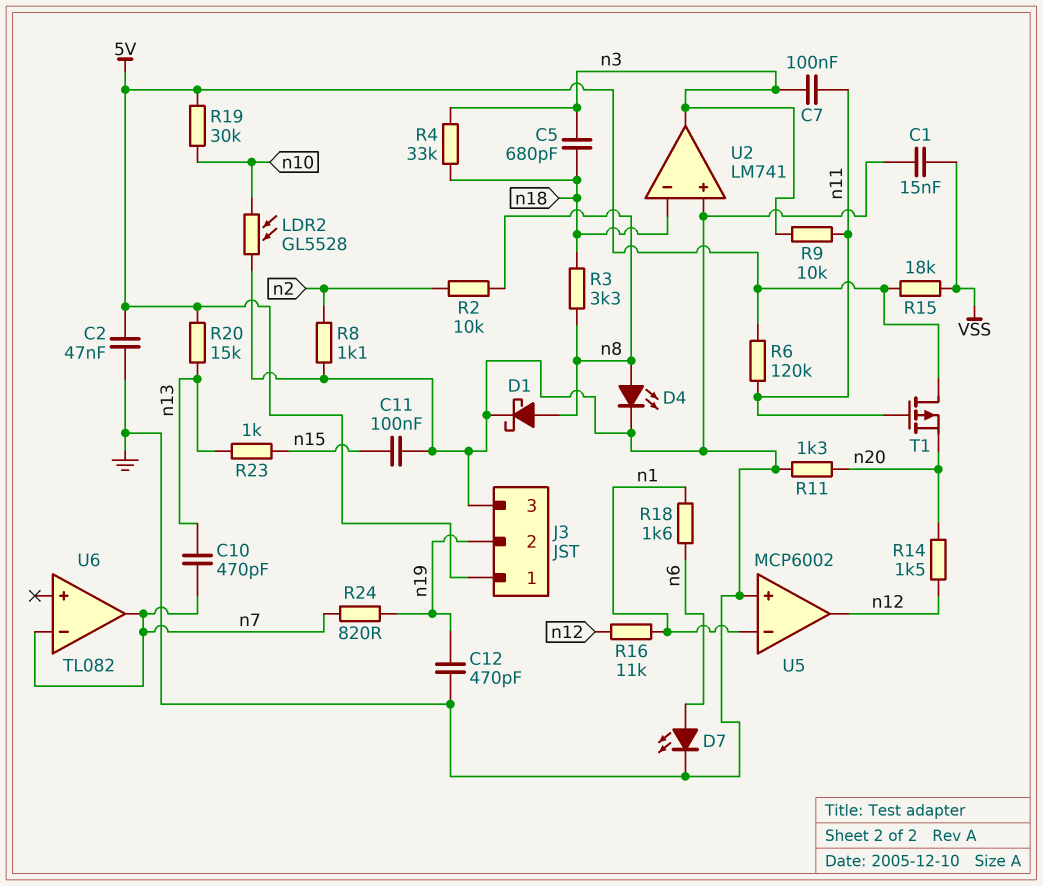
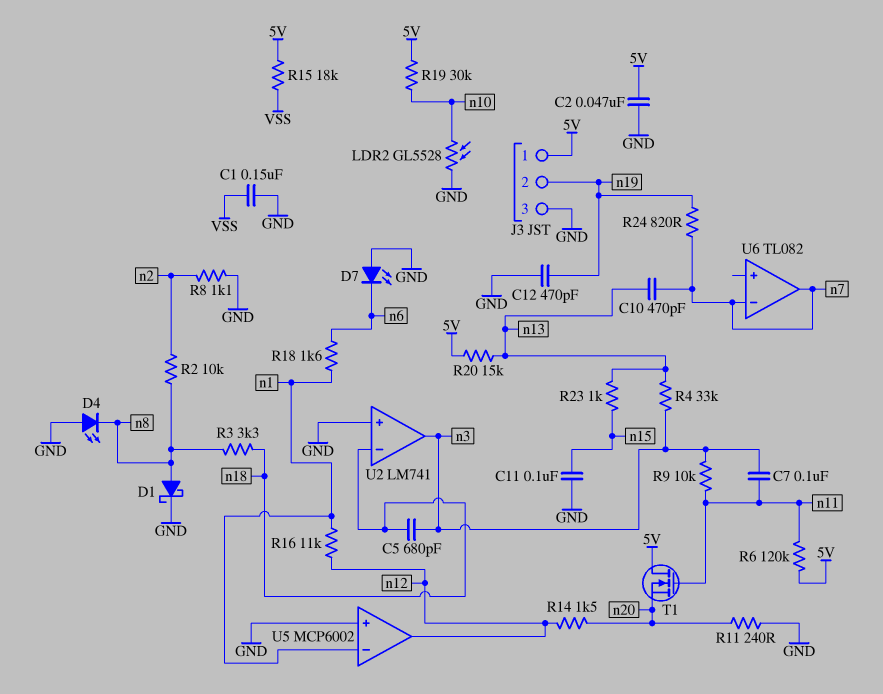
C1: 15nF (GND, VSS) -> 150nF (GND, VSS)
D4: LED (A n8, K GND) -> LED (A GND, K n8)
D7: LED (A n6, K GND) -> LED (A GND, K n6)
R4: 33k (n3, n18) -> 33k (n3, n13)
R11: 1.3k (GND, n20) -> 240 (GND, n20)
T1: PMOS (G n11, D 5V, S n20) -> NMOS (G n11, D 5V, S n20)

